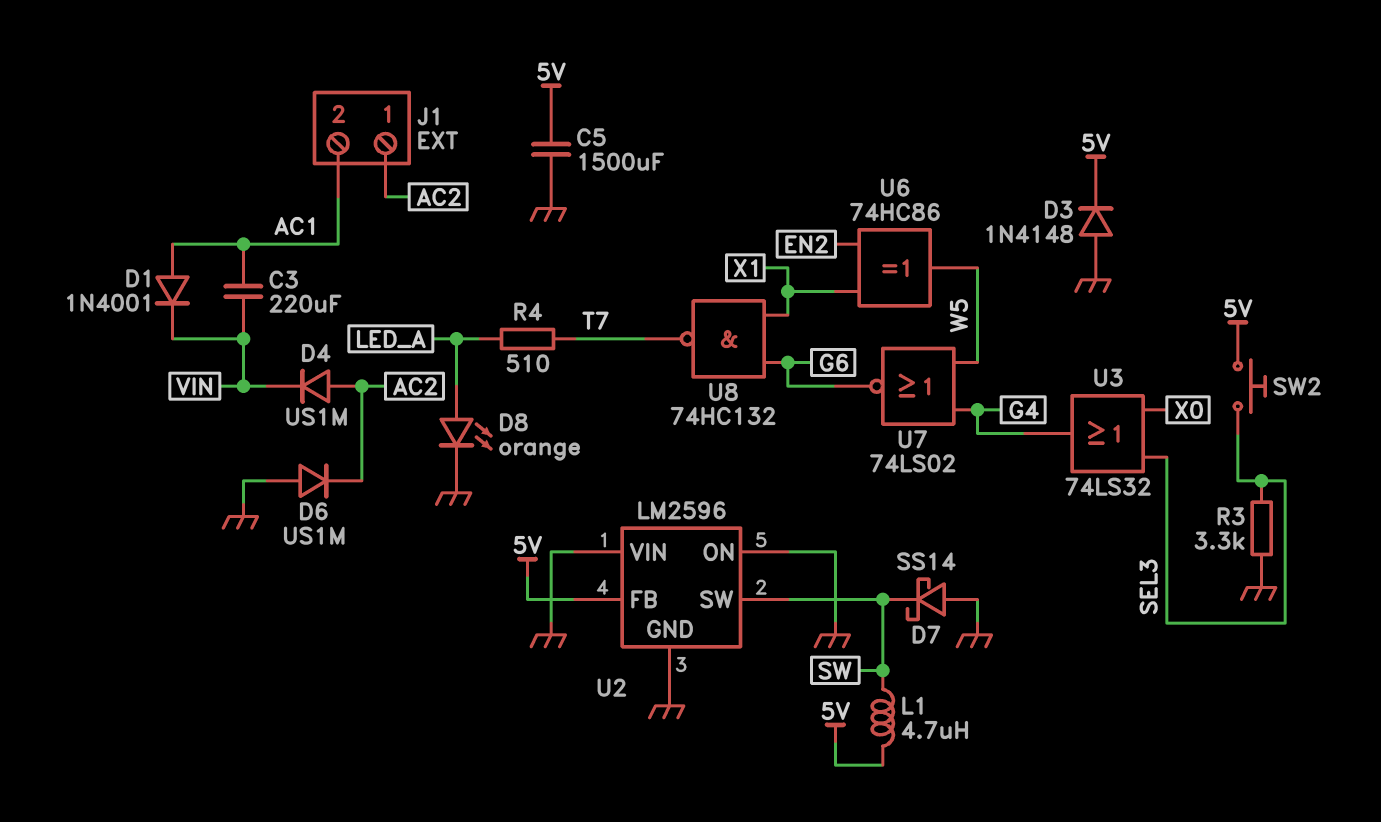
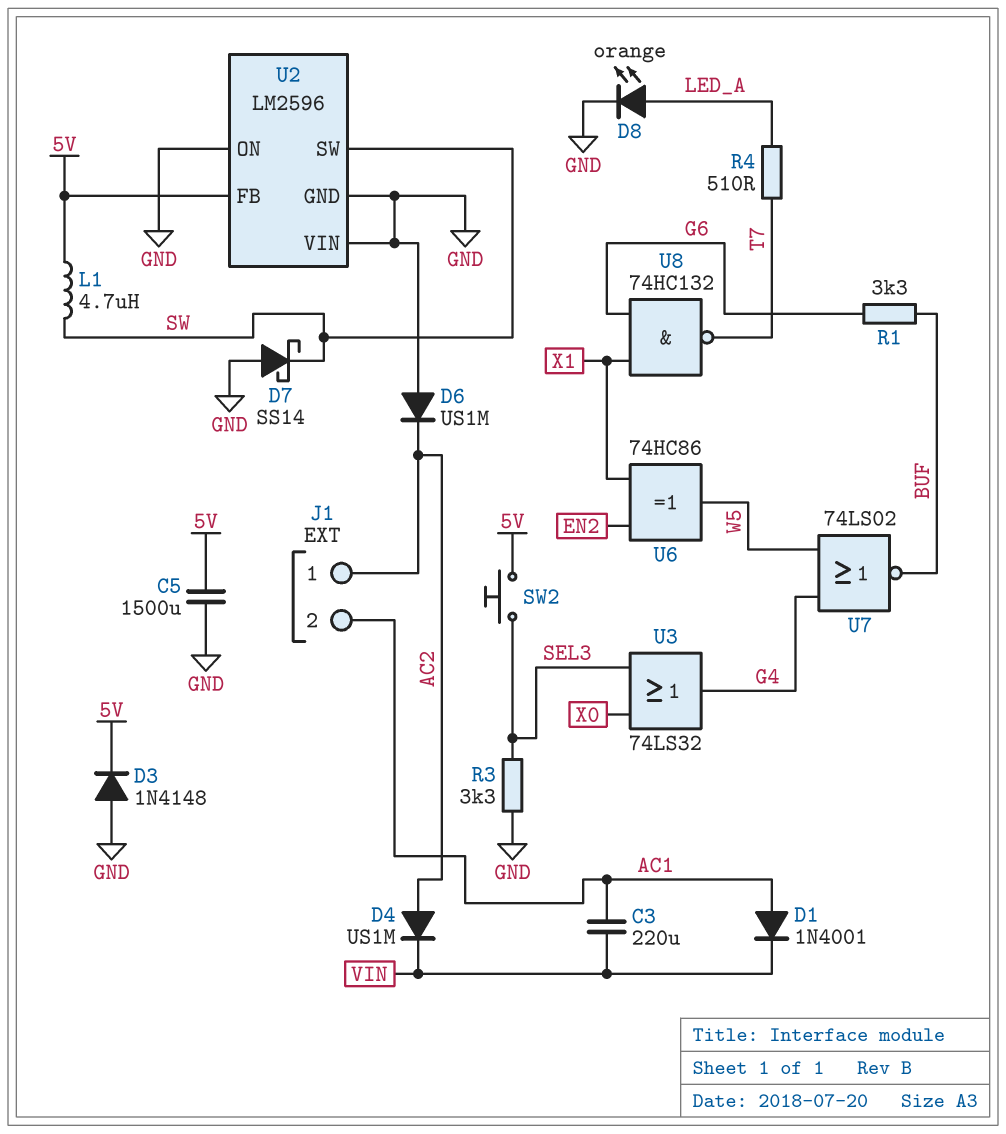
R1: none -> 3.3k (BUF, G6)
U7: NOR 74LS02 (in G4, in W5, out G6) -> NOR 74LS02 (in G4, in W5, out BUF)

